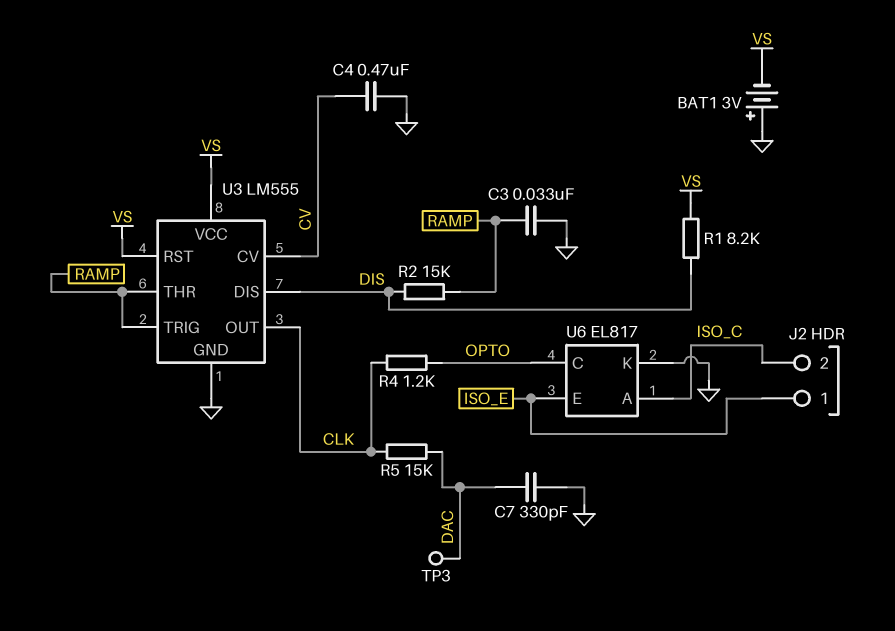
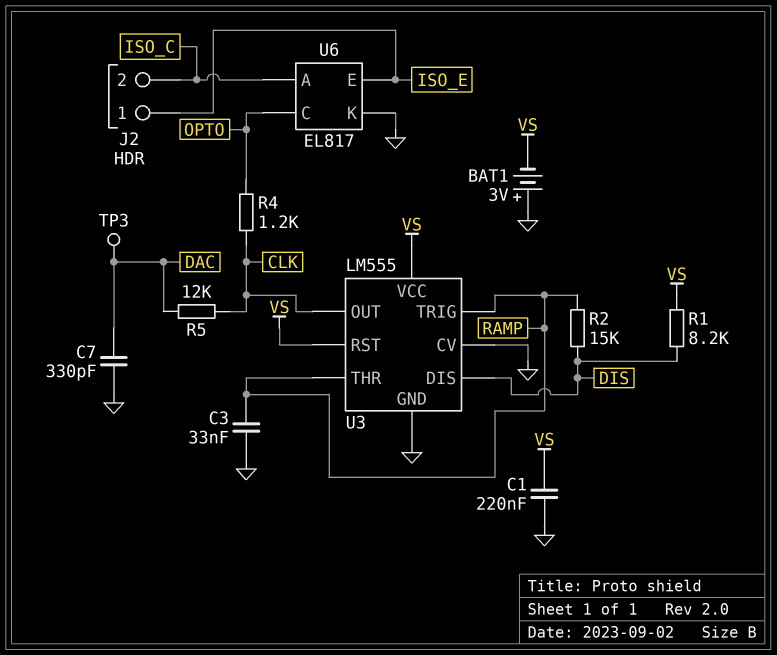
C1: none -> 220nF (GND, VS)
C4: 470nF (CV, GND) -> none
R5: 15k (CLK, DAC) -> 12k (CLK, DAC)
U3 pin CV: CV -> GND

